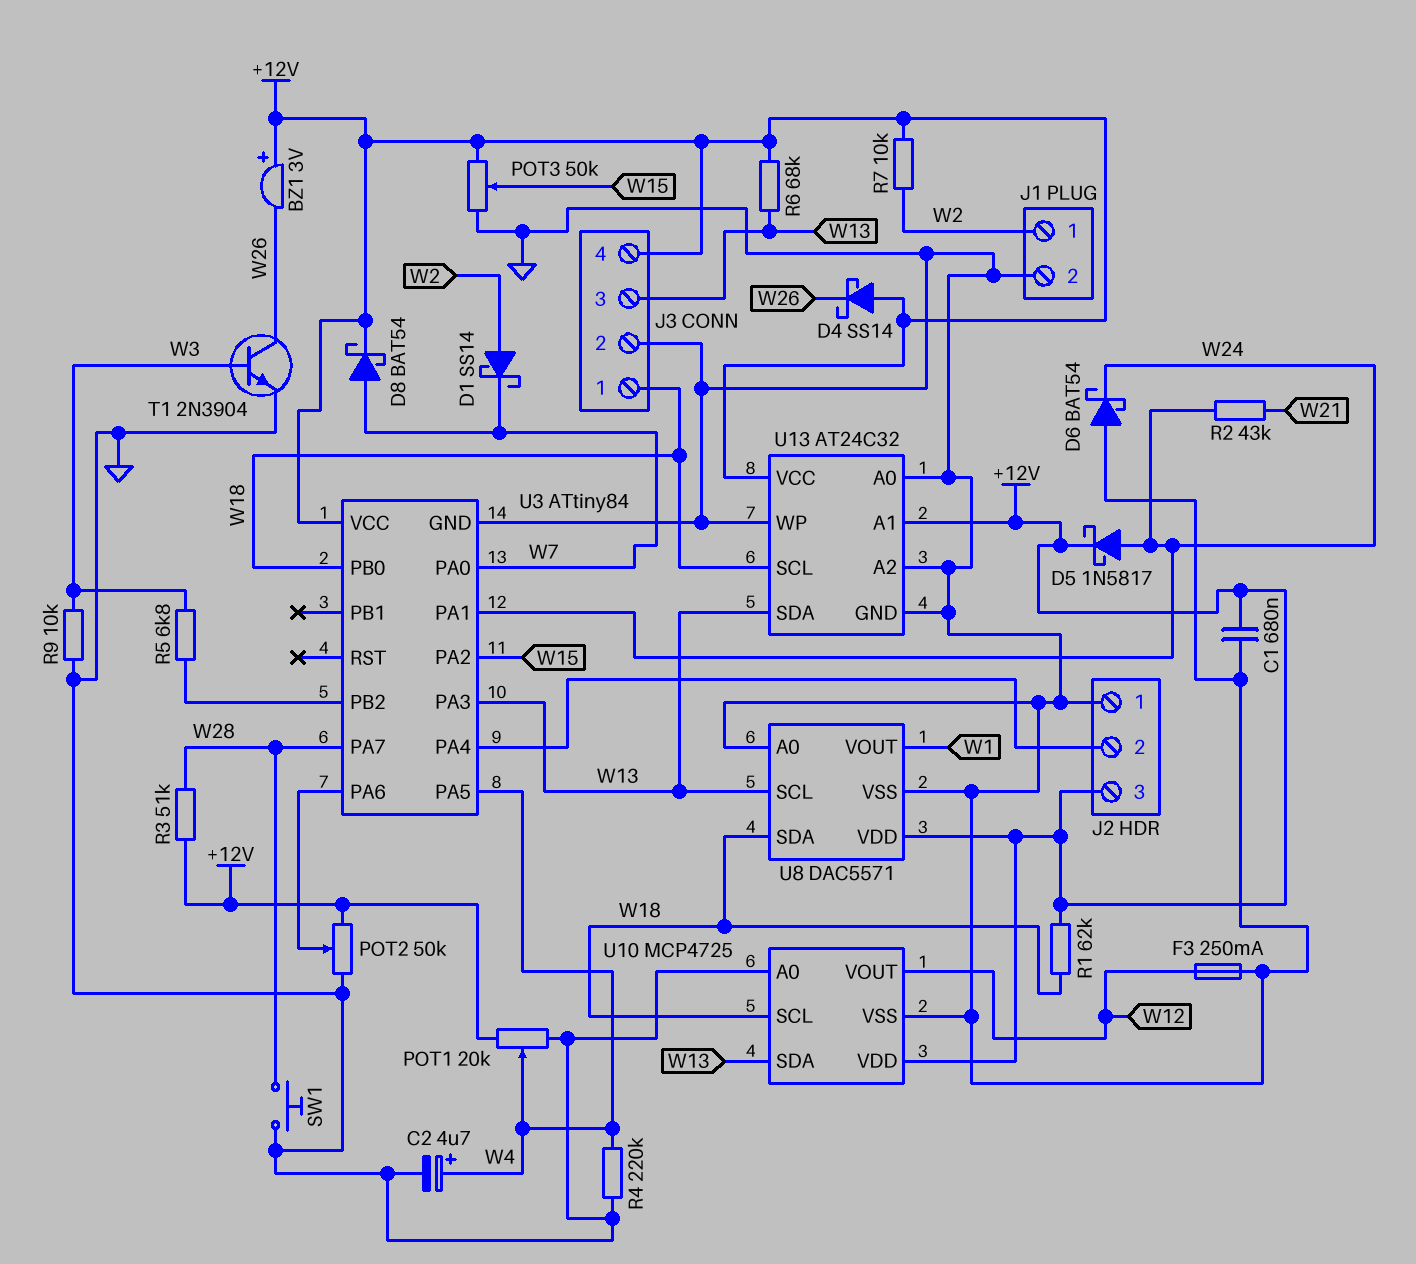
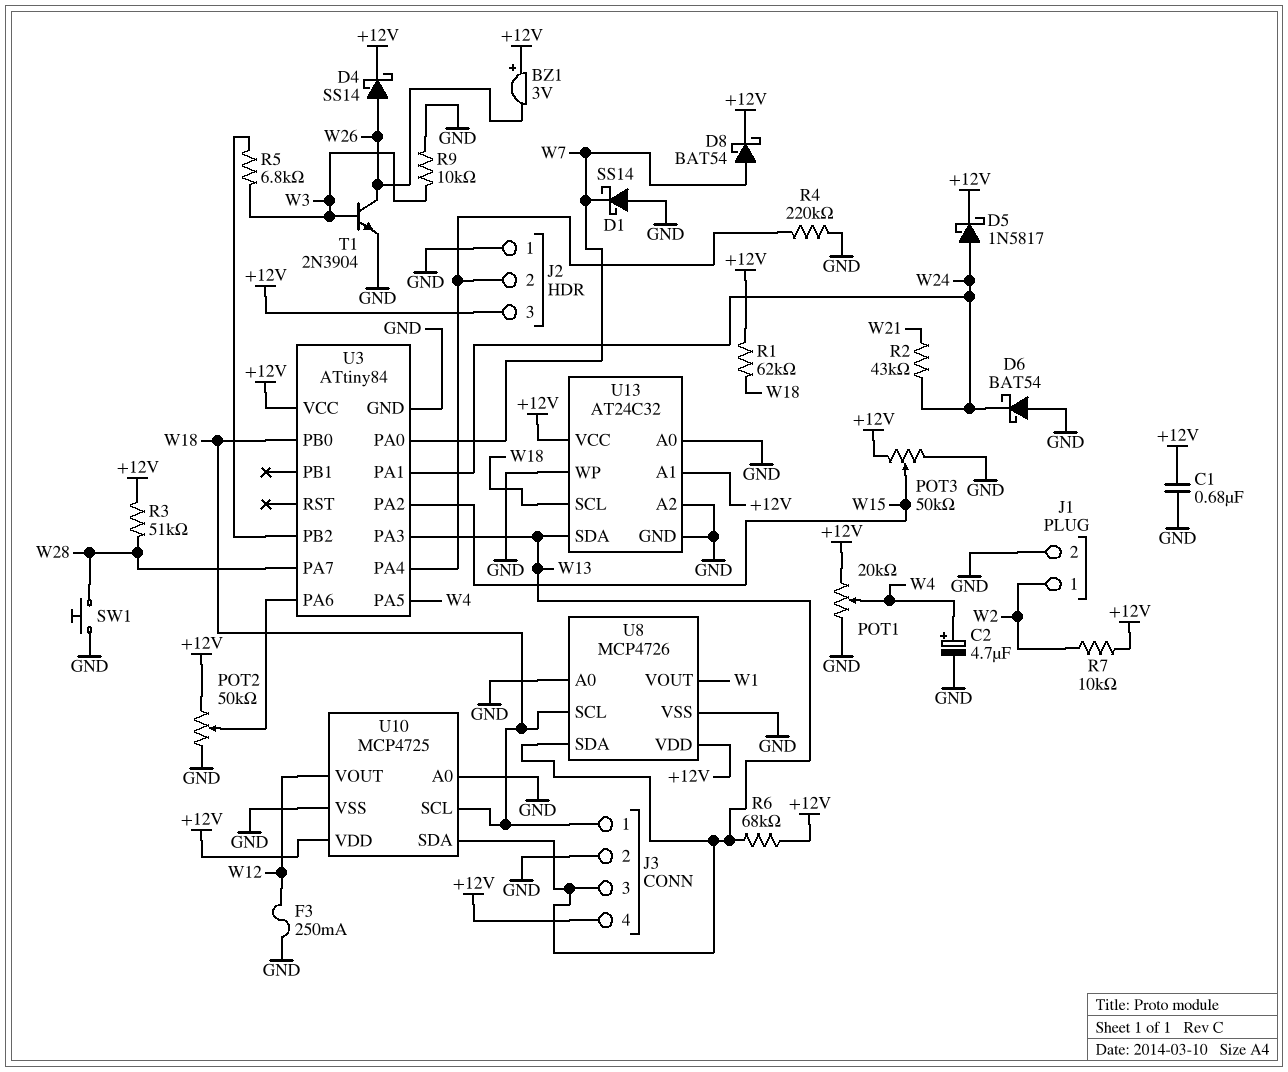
D1: schottky SS14 (A W2, K W7) -> schottky SS14 (A GND, K W7)
D4: schottky SS14 (A +12V, K W26) -> schottky SS14 (A W26, K +12V)
R4: 220k (GND, W4) -> 220k (GND, J2/2)
U8: DAC5571 -> MCP4726
U8 pin SCL: W13 -> W18
U8 pin SDA: W18 -> W13

